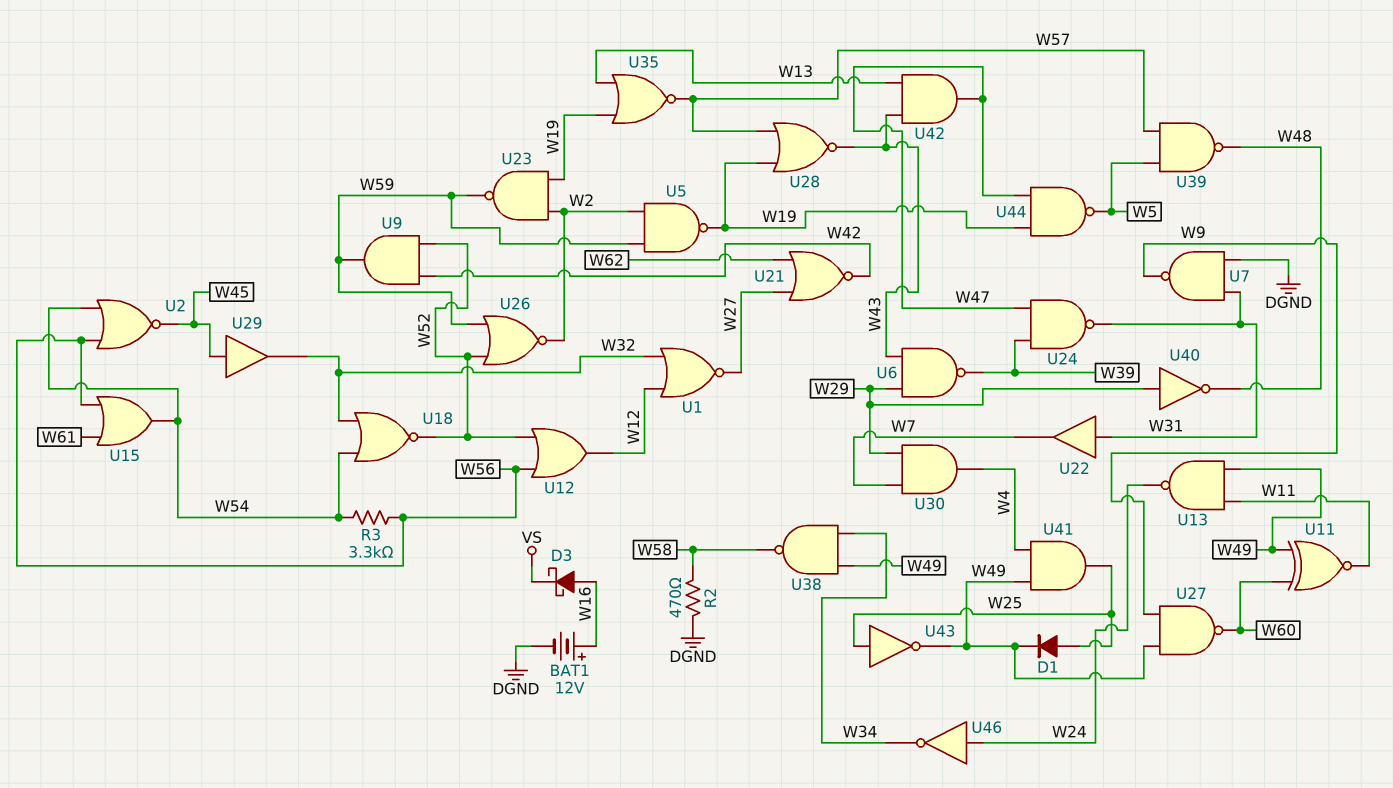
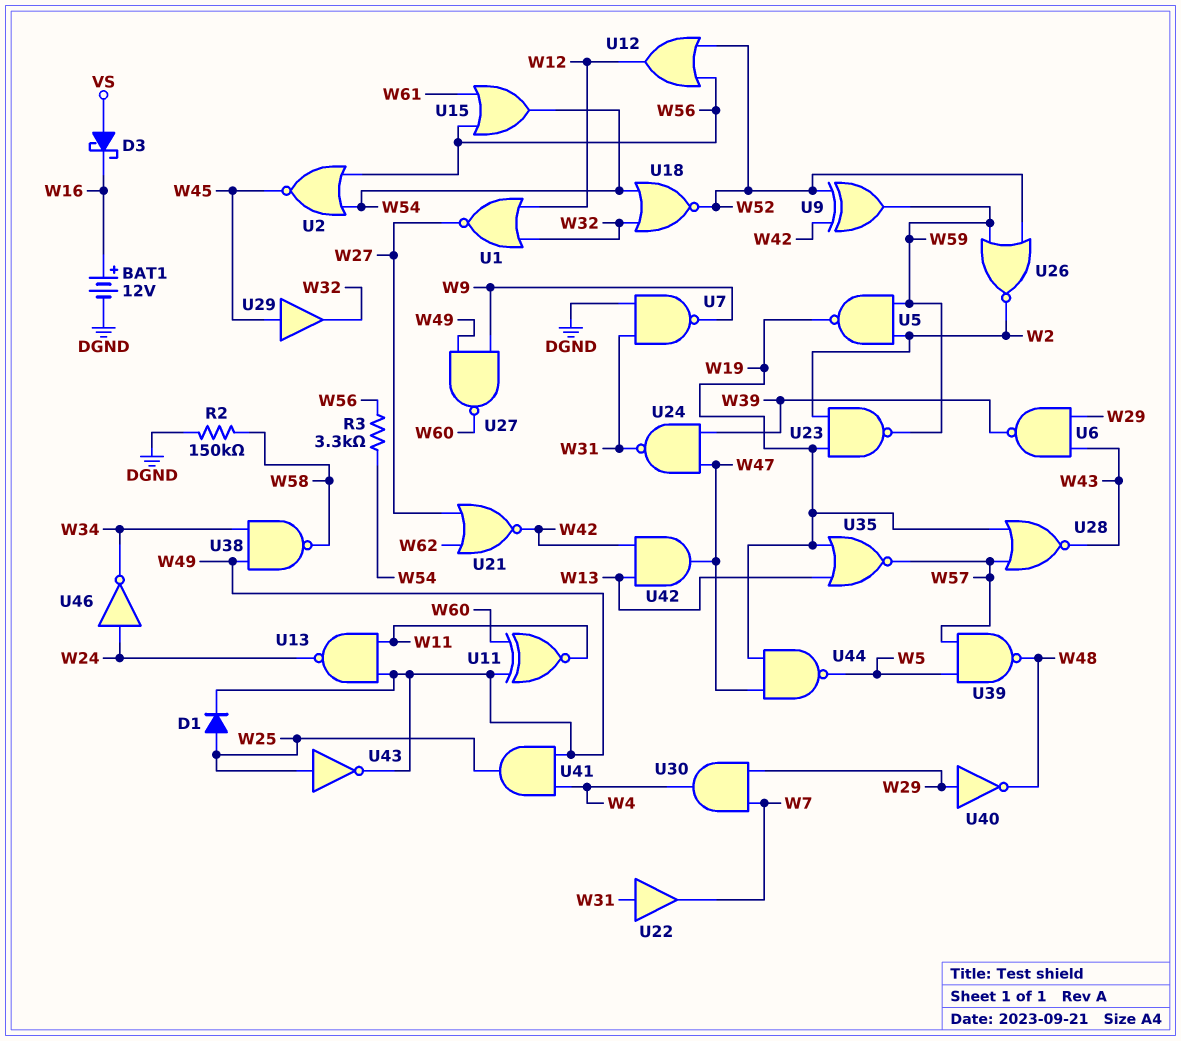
D3: schottky (A W16, K VS) -> schottky (A VS, K W16)
R2: 470 (DGND, W58) -> 150k (DGND, W58)
U9: AND (in W42, in W52, out W59) -> XOR (in W42, in W52, out W59)
U42: AND (in W13, in W43, out W47) -> AND (in W13, in W42, out W47)

